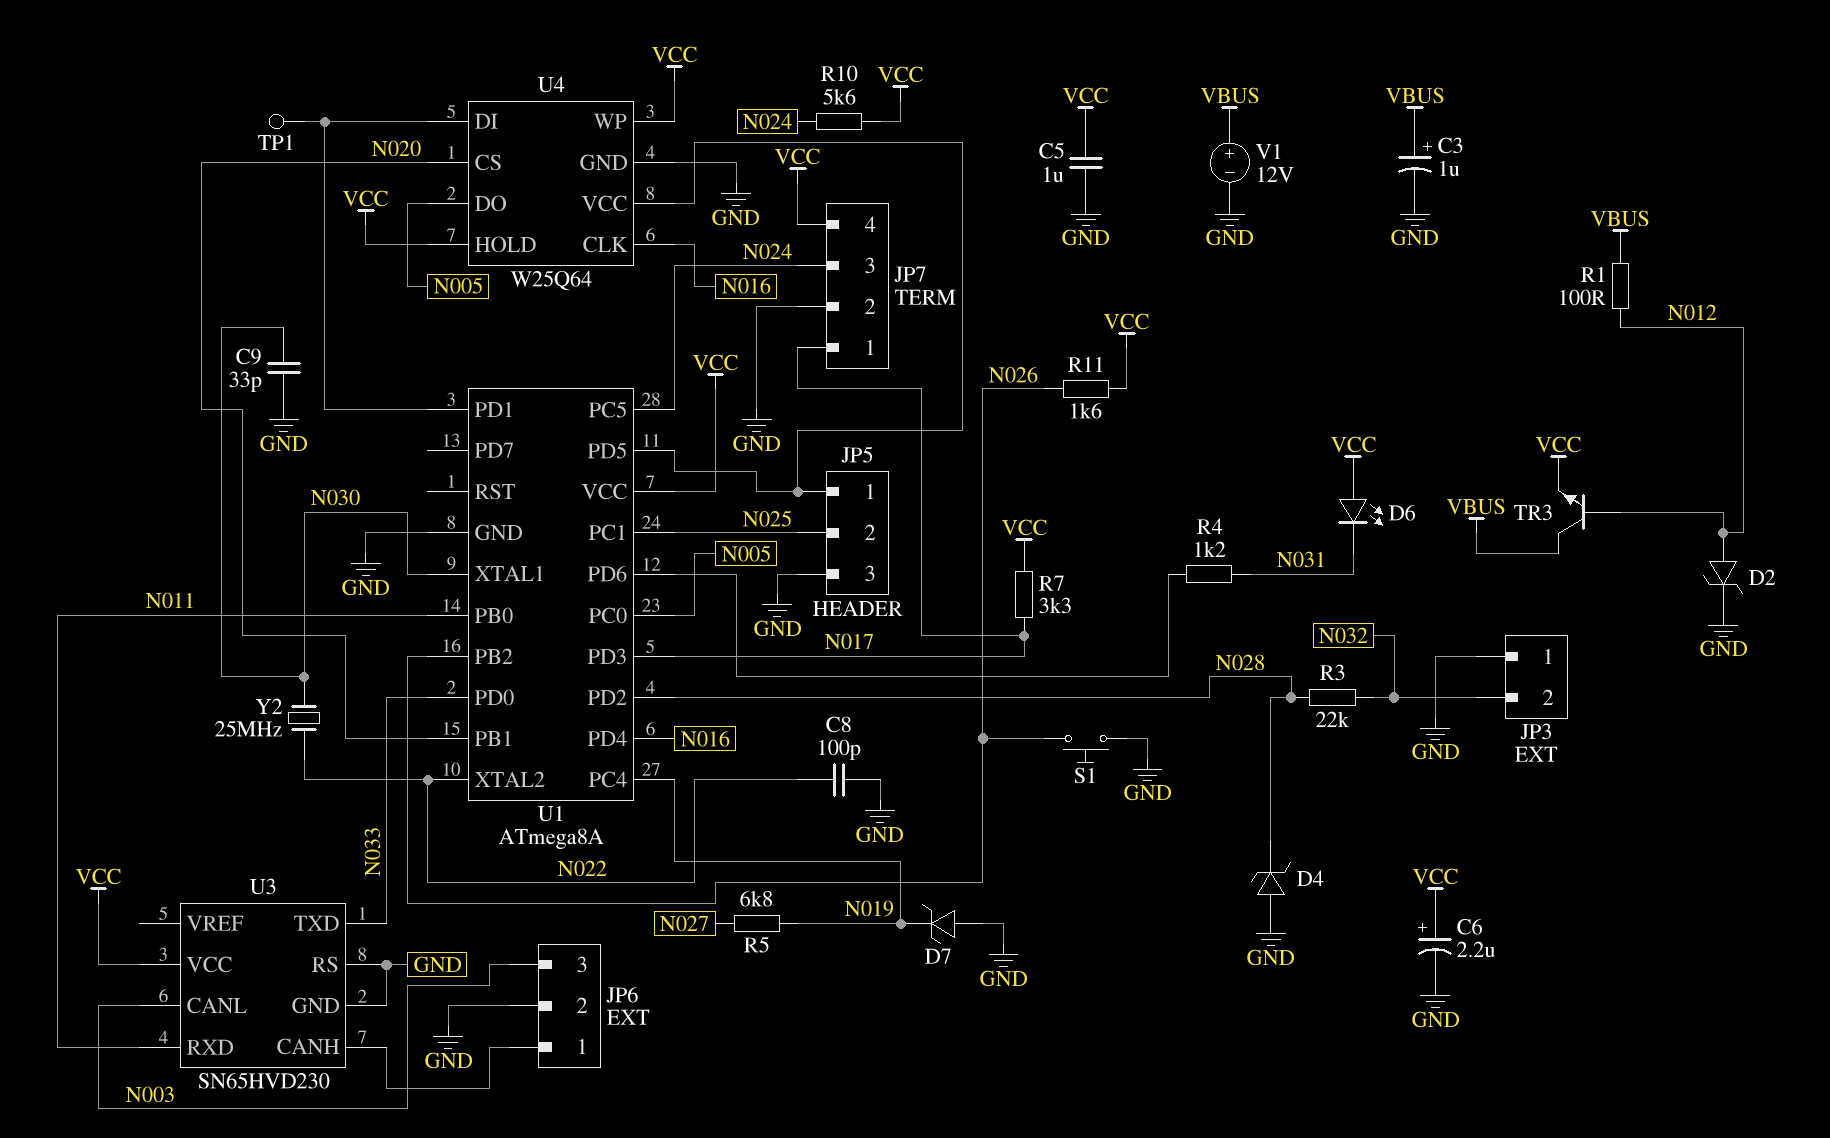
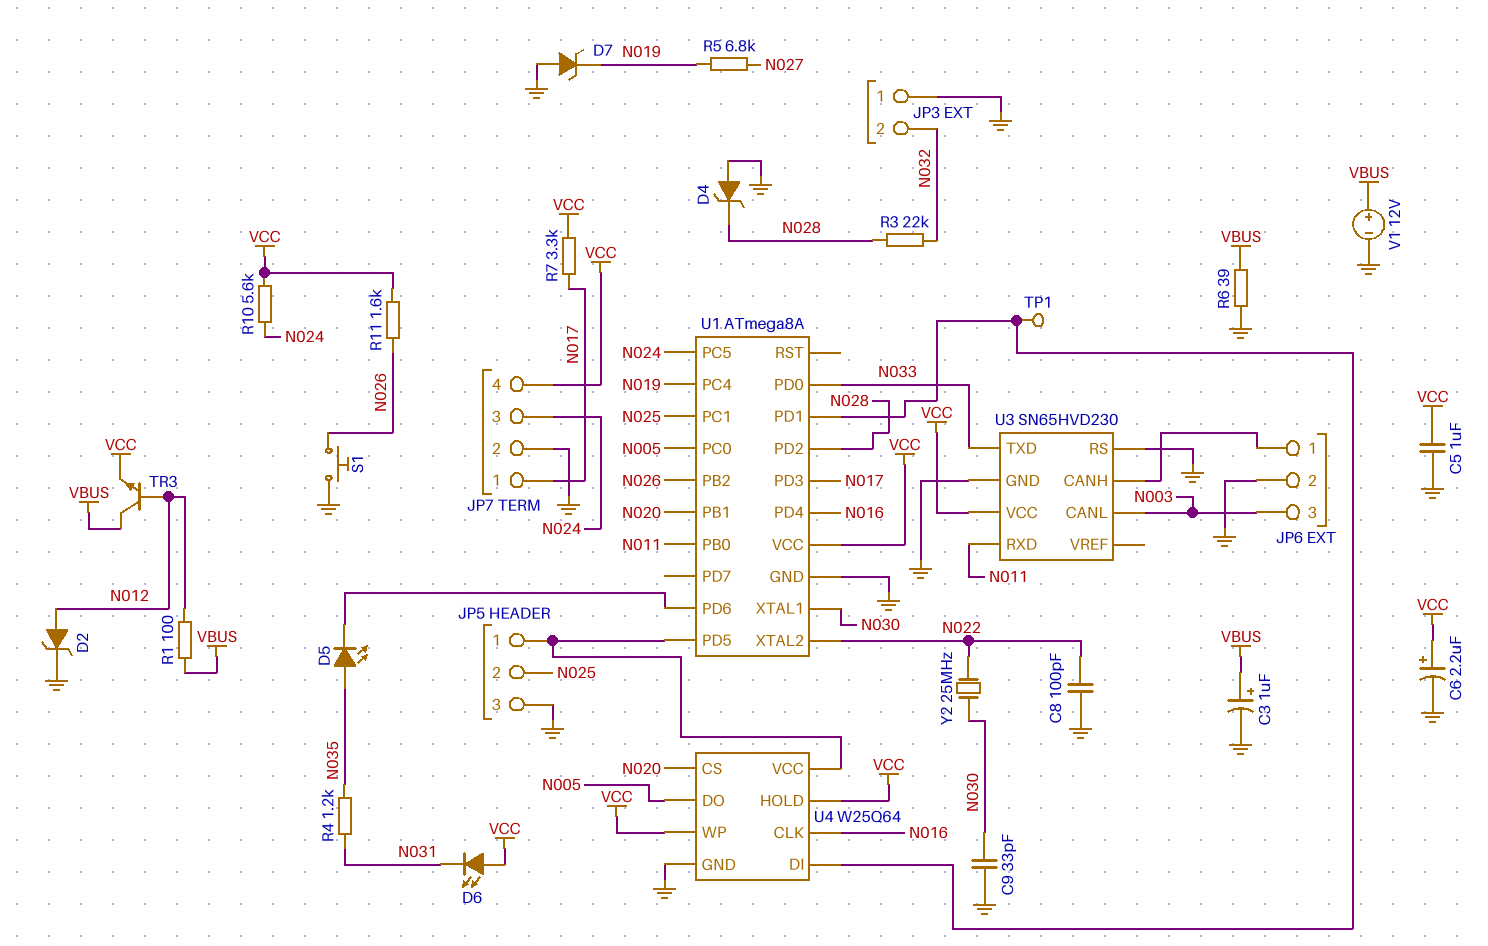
D5: none -> LED (A N035, K U1/PD6)
R4: 1.2k (N031, U1/PD6) -> 1.2k (N031, N035)
R6: none -> 39 (GND, VBUS)

